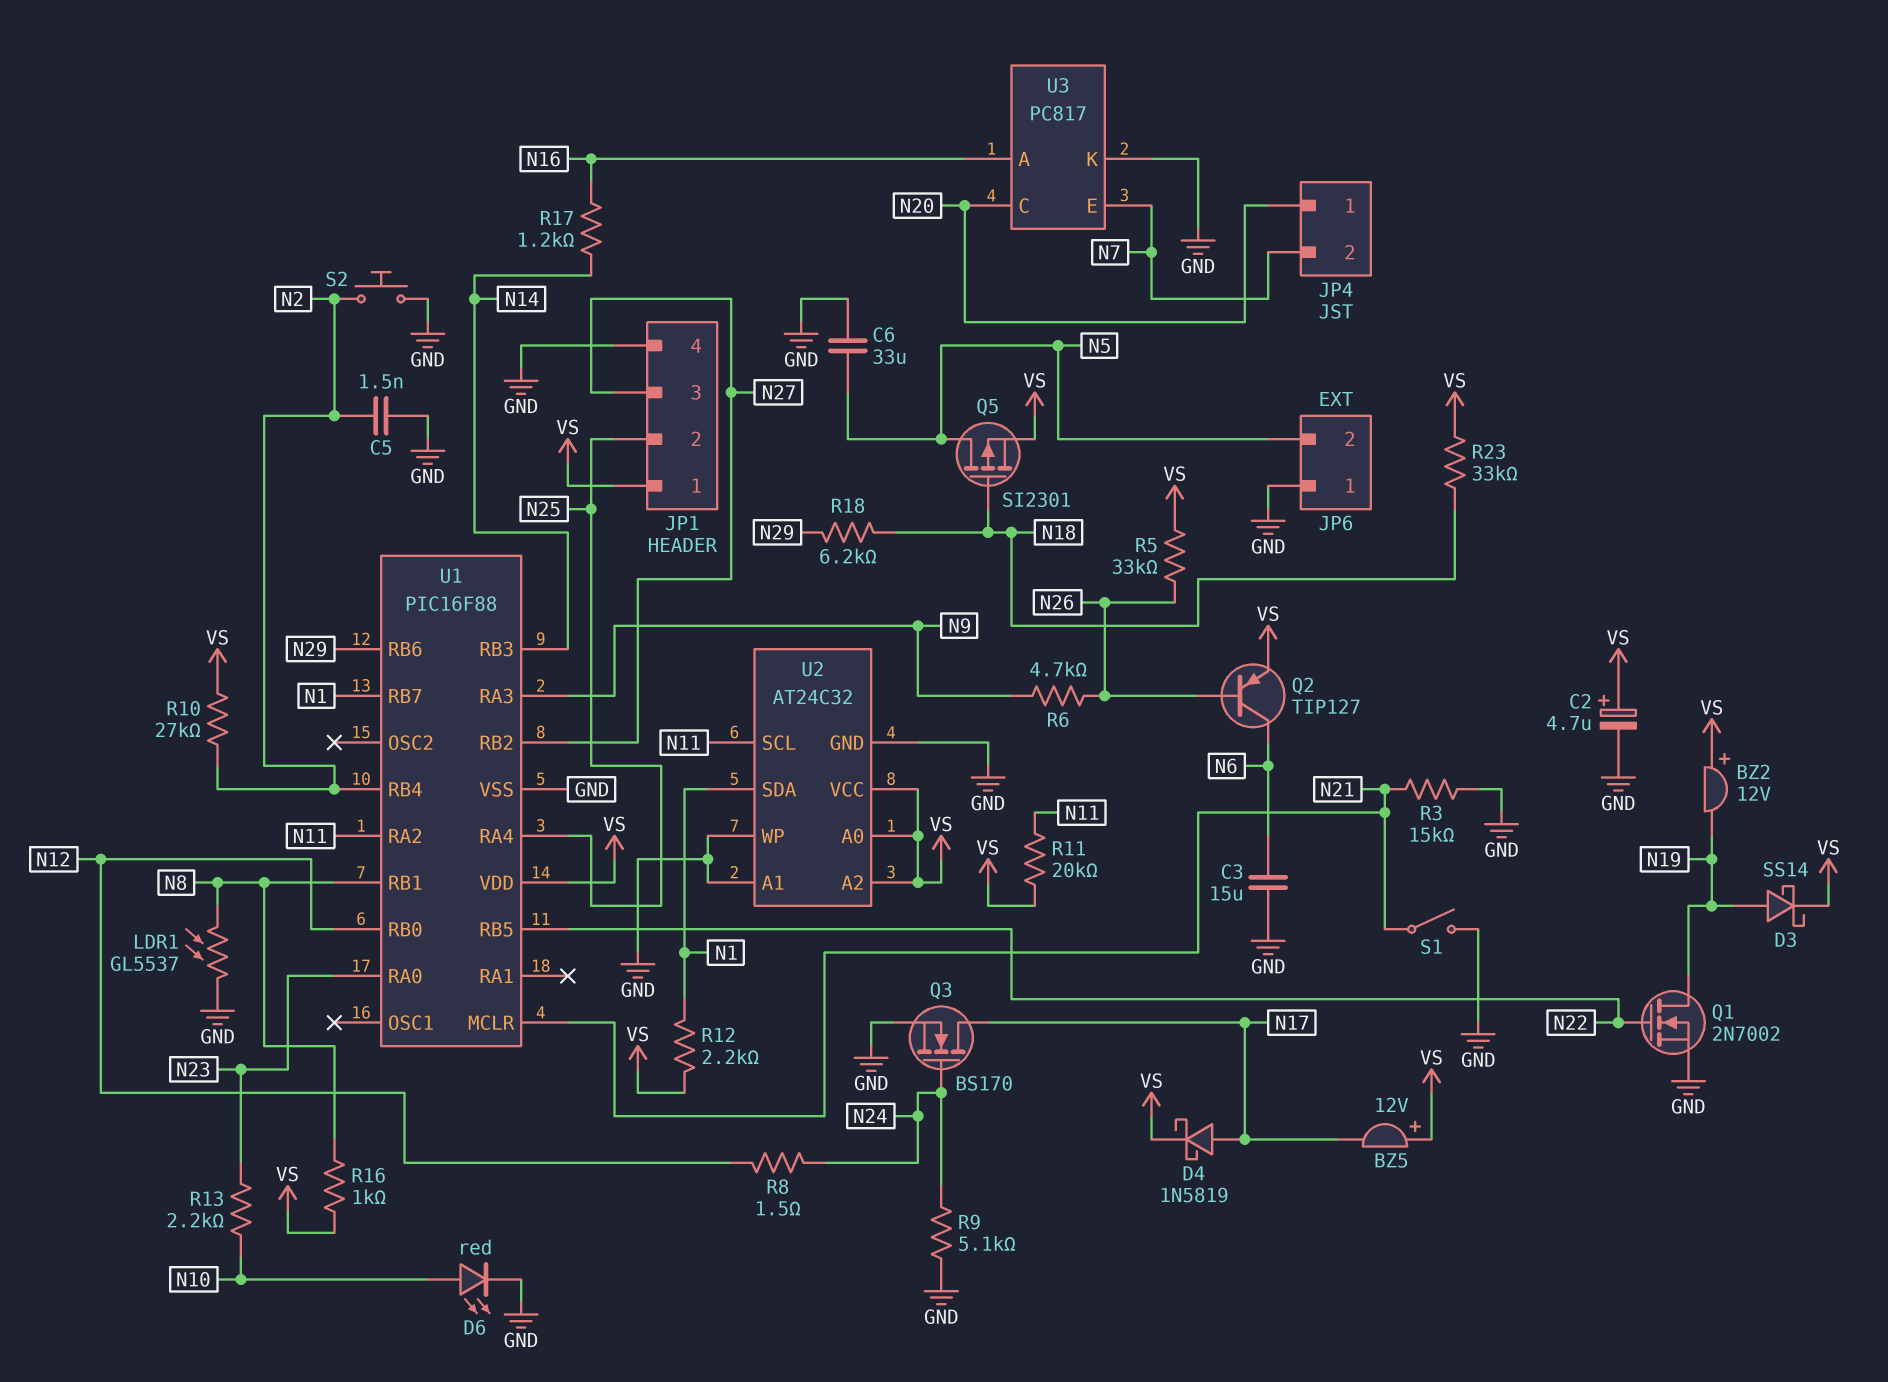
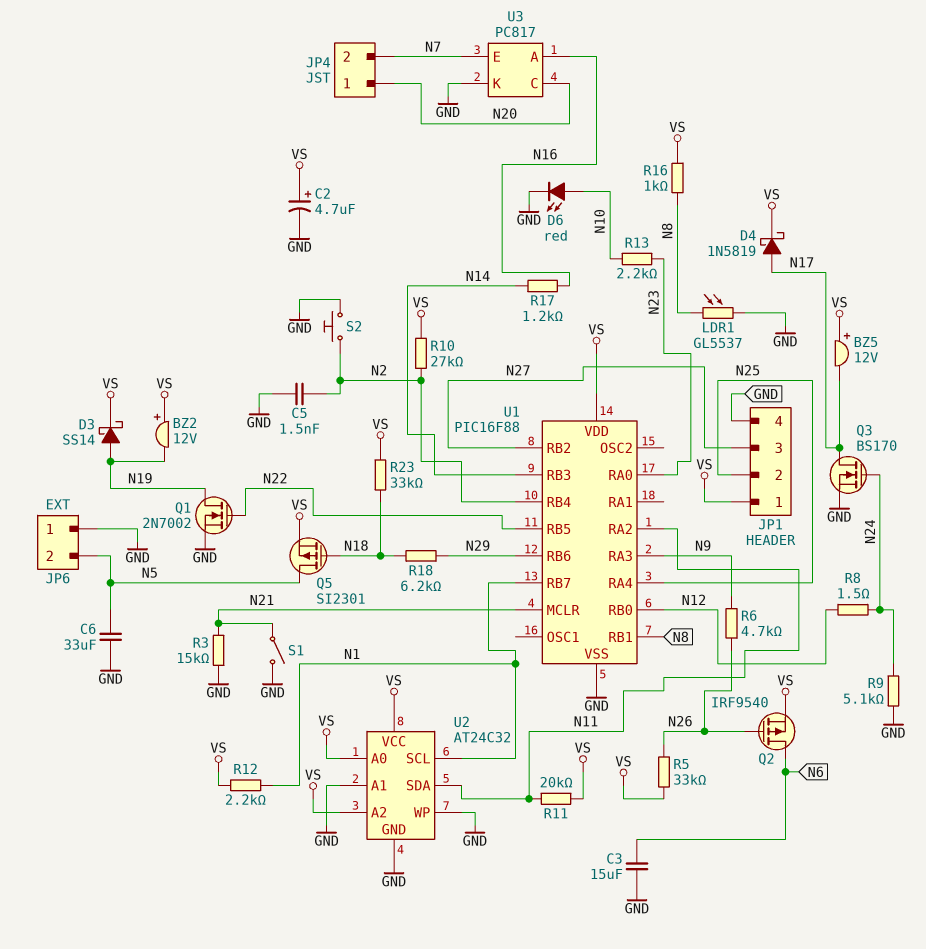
Q2: PNP TIP127 (B N26, C N6, E VS) -> PMOS IRF9540 (G N26, D N6, S VS)
U2 pin SCL: N11 -> N1
U2 pin SDA: N1 -> N11

